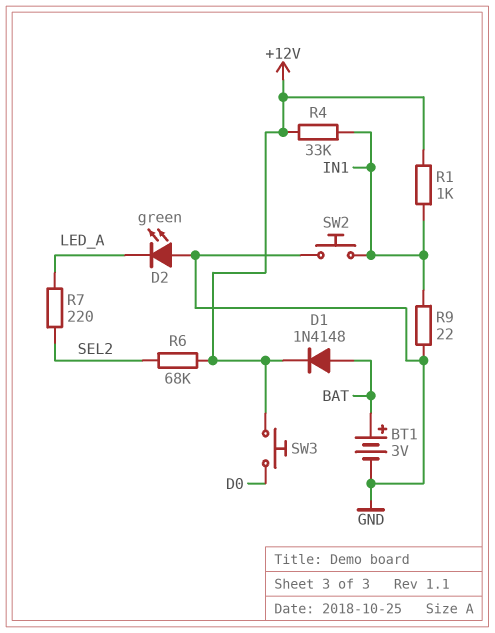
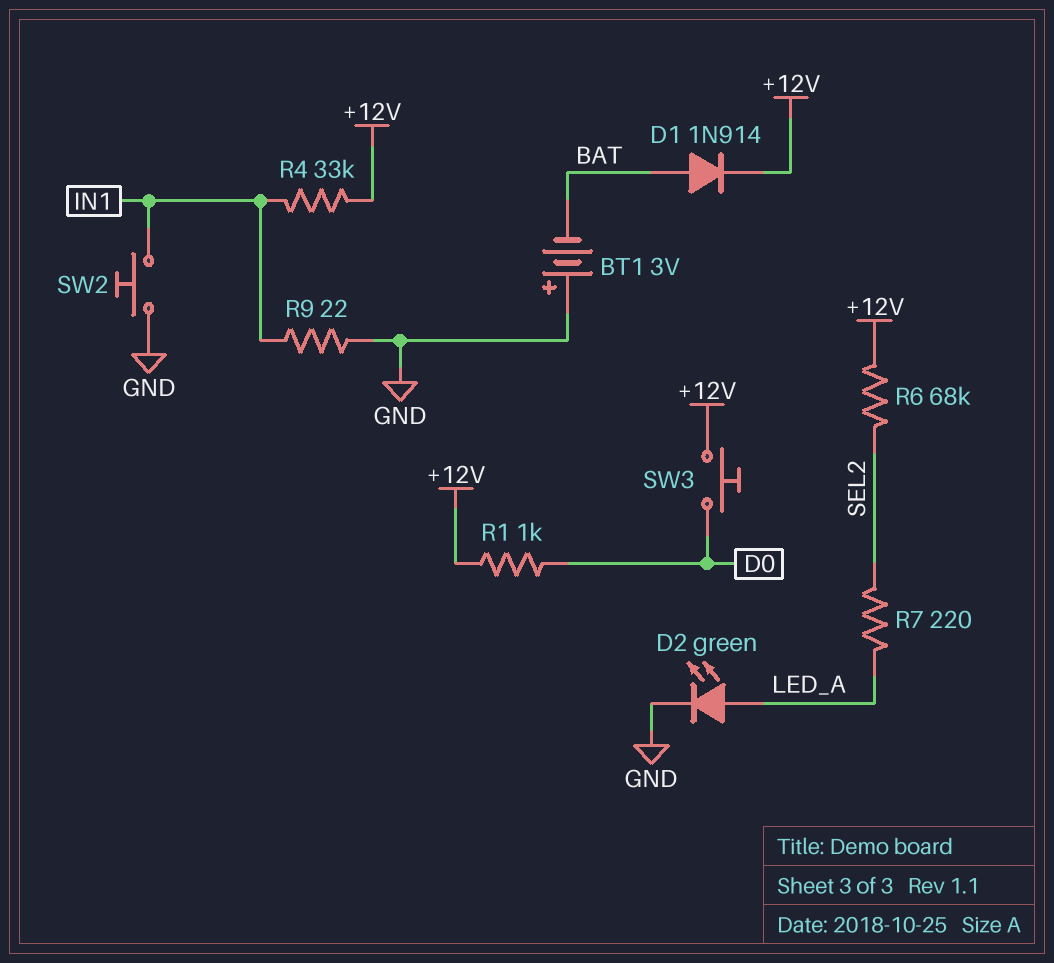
BT1: 3V (plus BAT, minus GND) -> 3V (plus GND, minus BAT)
D1: diode 1N4148 (A BAT, K +12V) -> diode 1N914 (A BAT, K +12V)
D2: LED green (A GND, K LED_A) -> LED green (A LED_A, K GND)
R1: 1k (+12V, IN1) -> 1k (+12V, D0)

